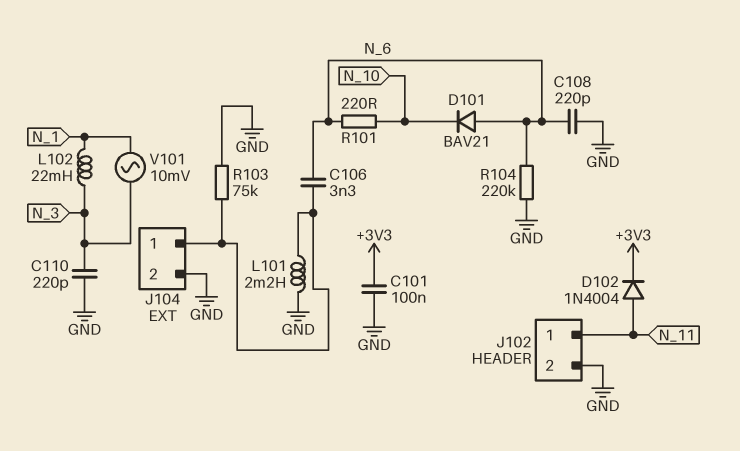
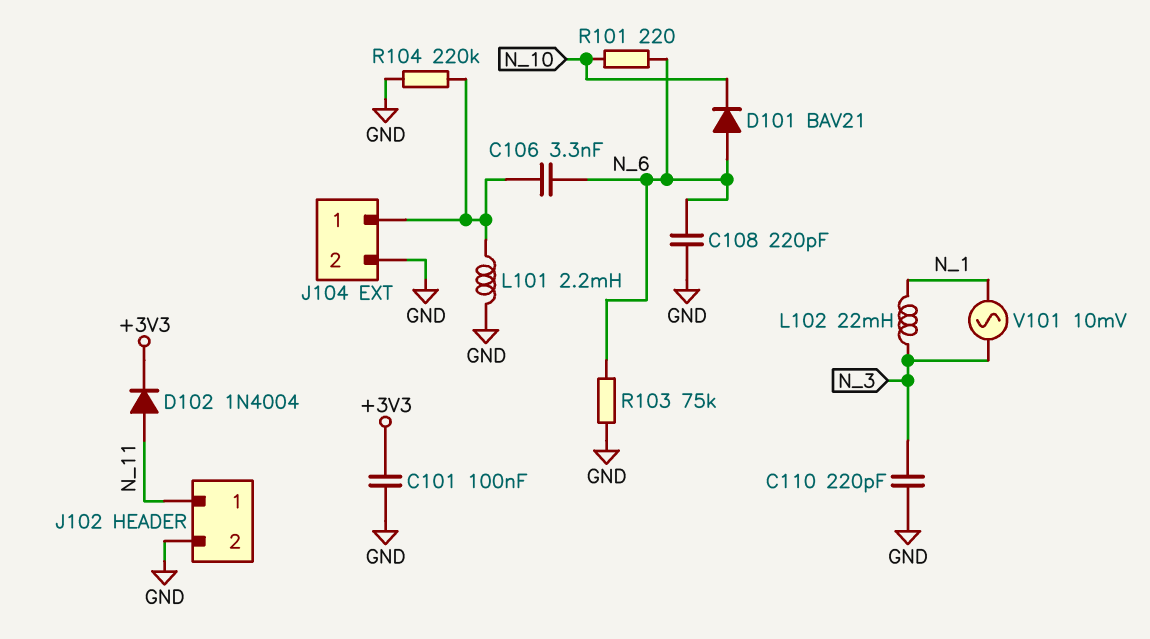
R103: 75k (GND, J104/1) -> 75k (GND, N_6)
R104: 220k (GND, N_6) -> 220k (GND, J104/1)

